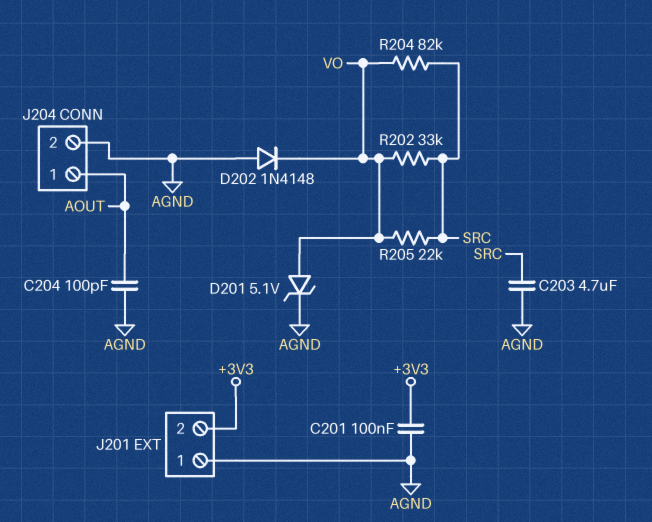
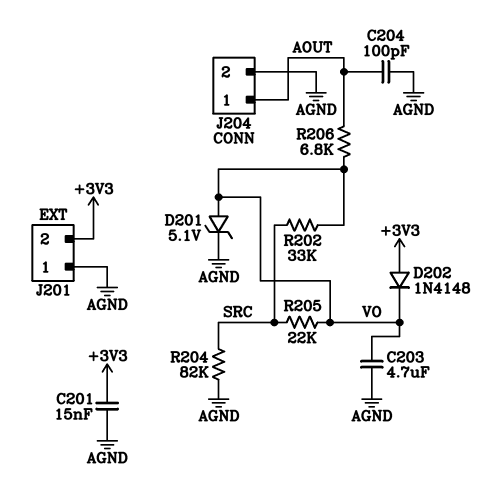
C201: 100nF (+3V3, AGND) -> 15nF (+3V3, AGND)
C203: 4.7uF (AGND, SRC) -> 4.7uF (AGND, VO)
D202: diode 1N4148 (A AGND, K VO) -> diode 1N4148 (A +3V3, K VO)
R204: 82k (SRC, VO) -> 82k (AGND, SRC)
R206: none -> 6.8k (AOUT, VO)

